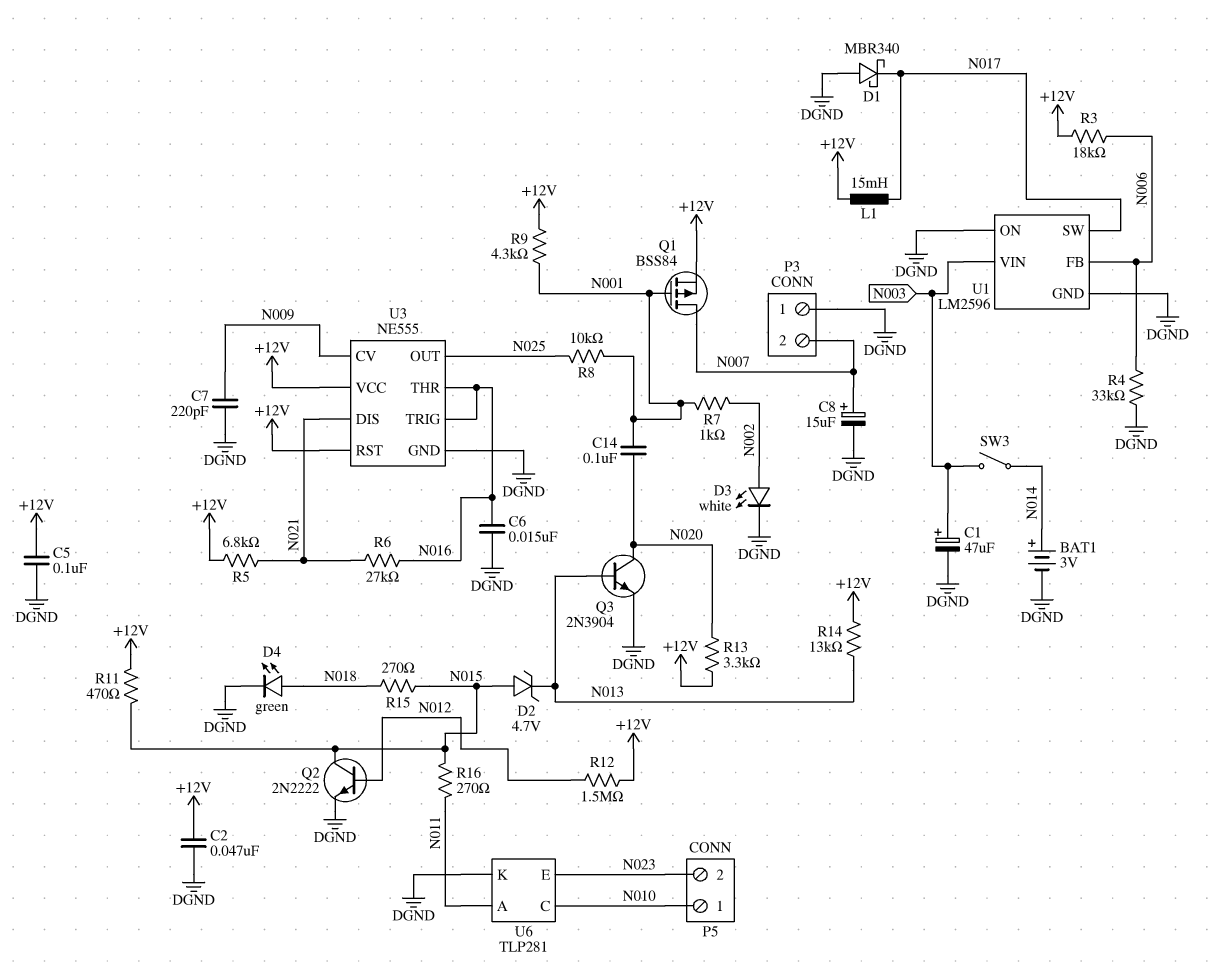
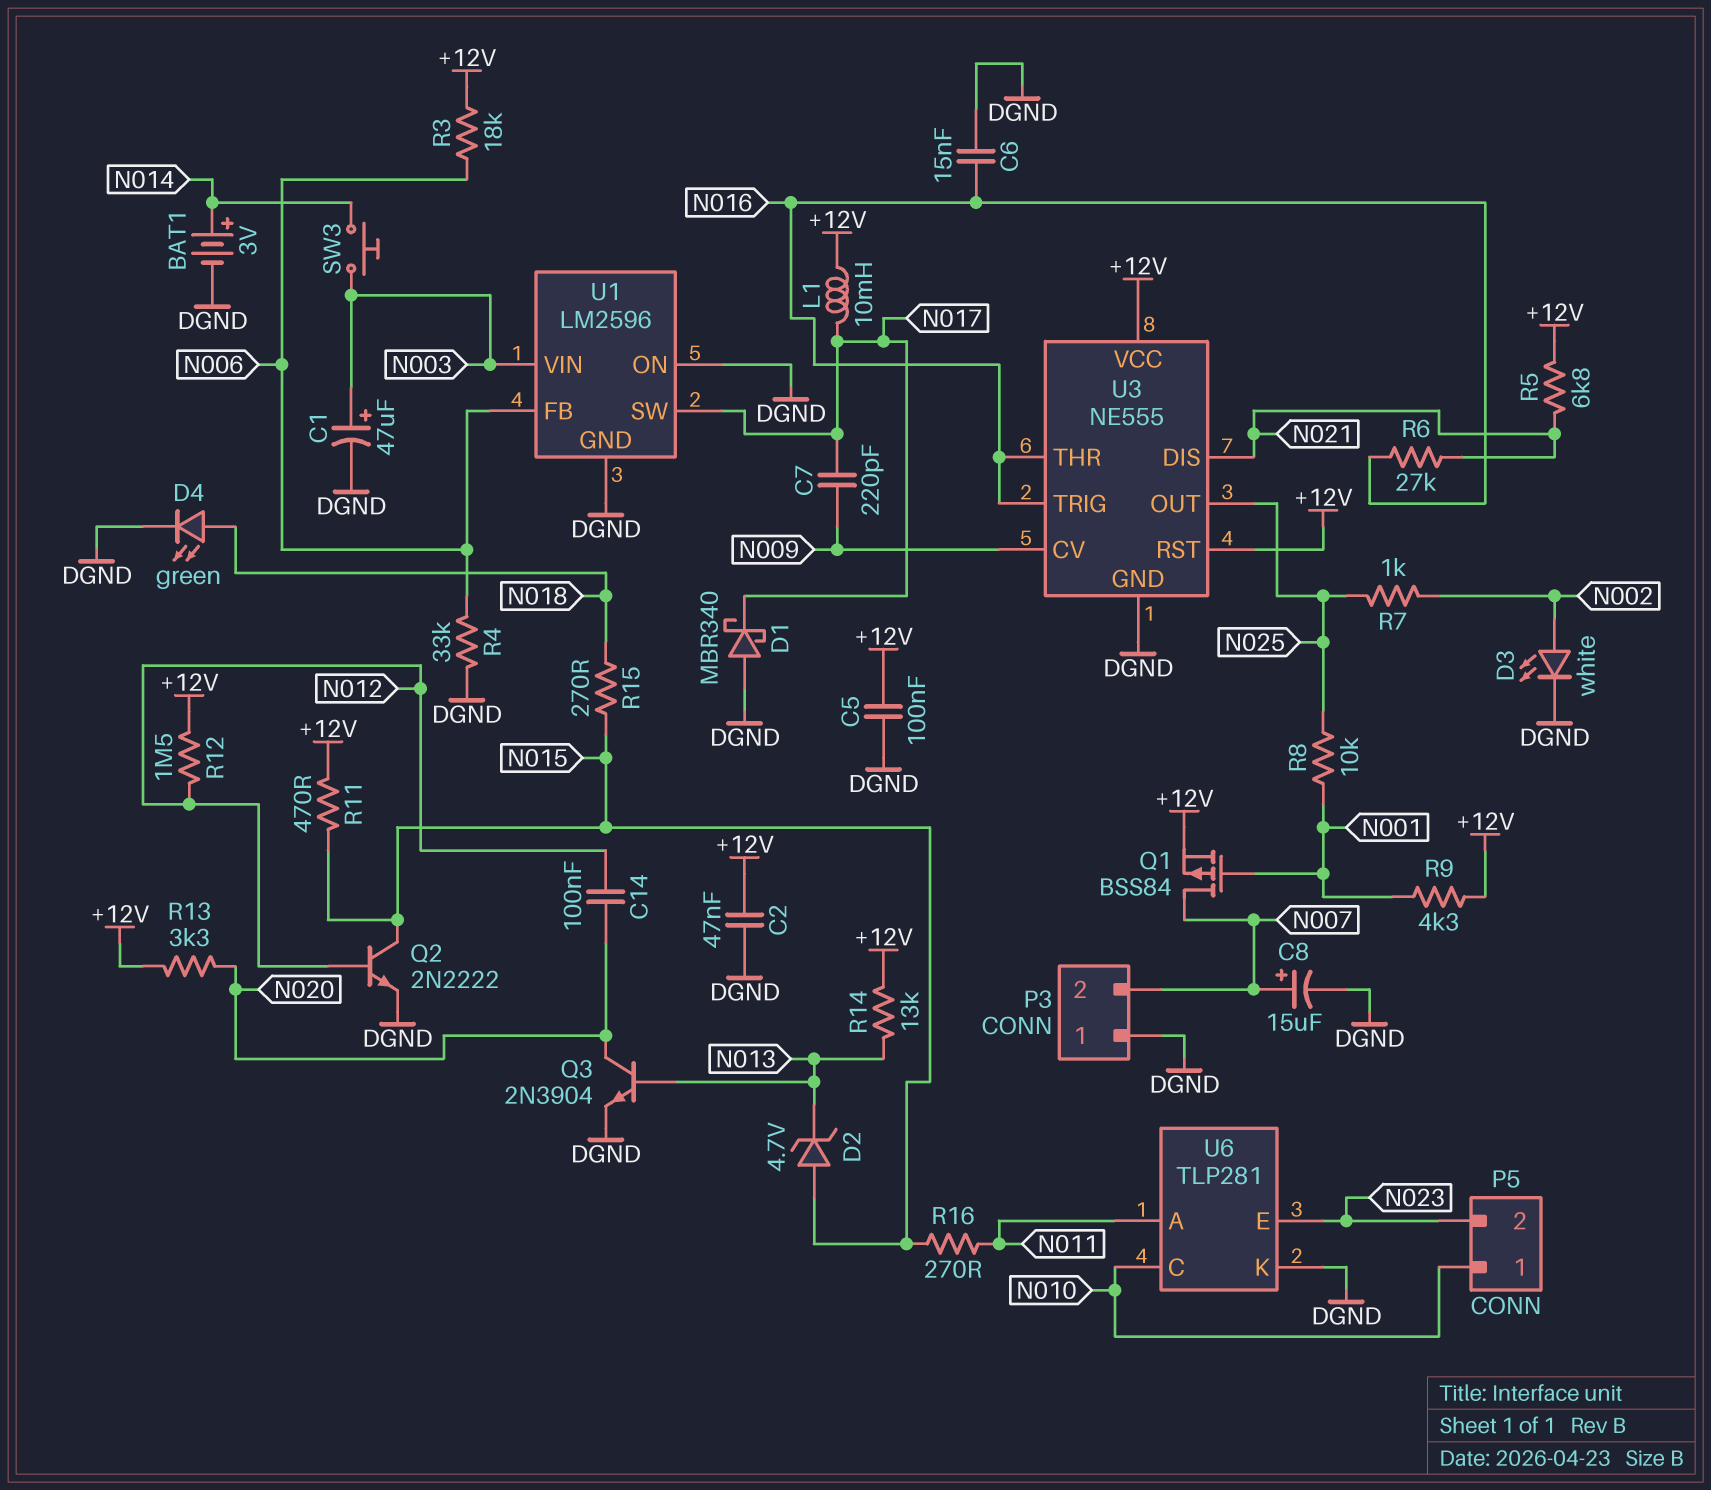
C7: 220pF (DGND, N009) -> 220pF (N009, N017)
C14: 100nF (N001, N020) -> 100nF (N012, N020)
L1: 15mH (+12V, N017) -> 10mH (+12V, N017)
R7: 1k (N001, N002) -> 1k (N002, N025)
SW3: switch (N003, N014) -> button (N003, N014)

